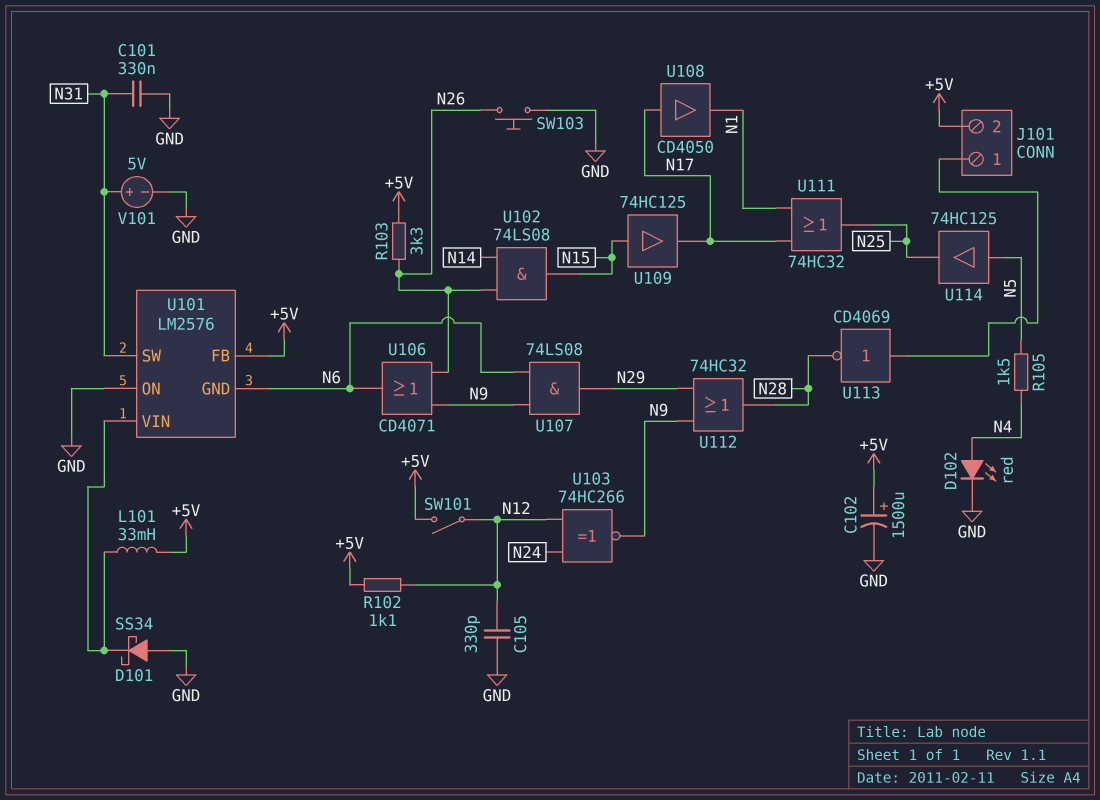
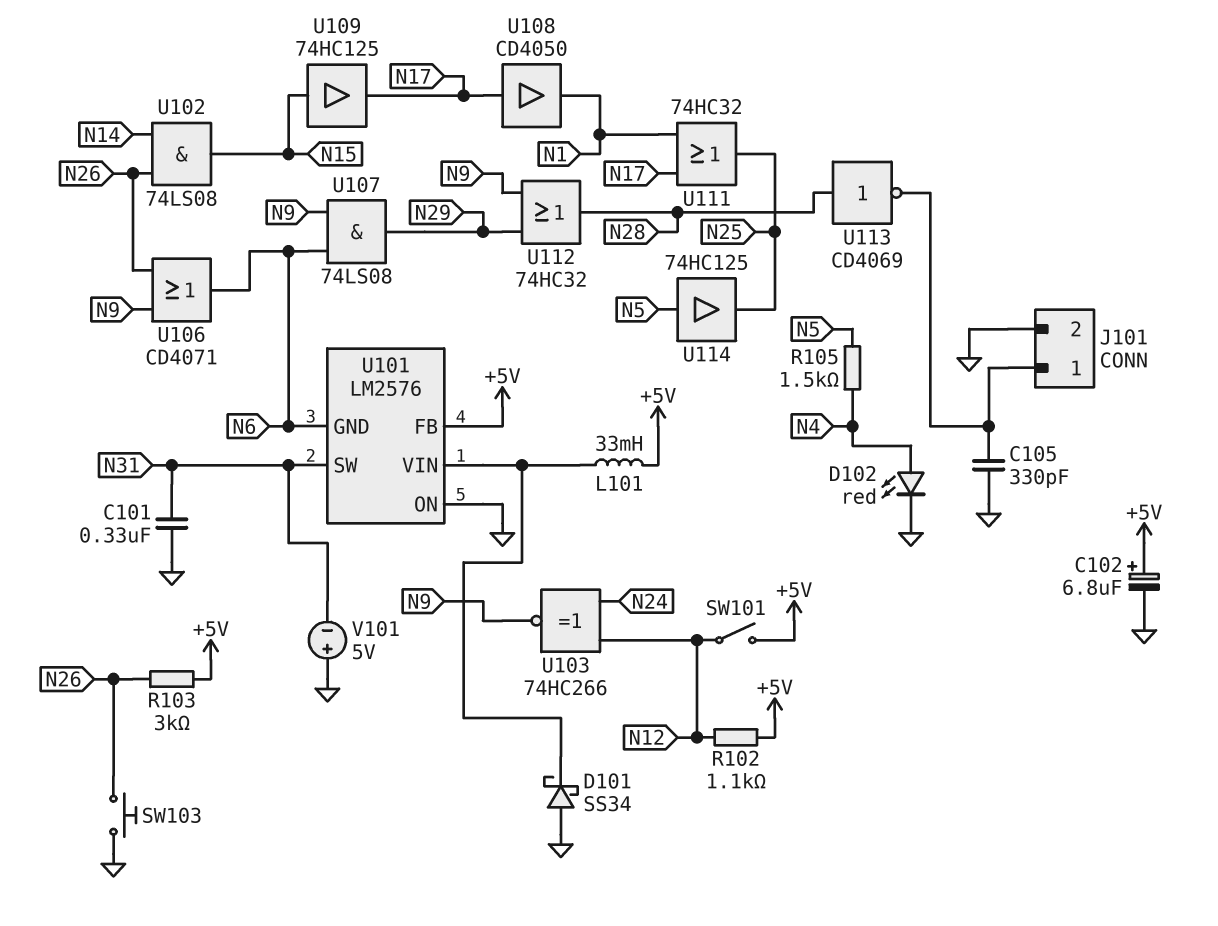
C102: 1500uF (plus +5V, minus GND) -> 6.8uF (plus +5V, minus GND)
C105: 330pF (GND, N12) -> 330pF (GND, J101/1)
J101 pin 2: +5V -> GND
R103: 3.3k (+5V, N26) -> 3k (+5V, N26)
U113: NOT CD4069 (in J101/1, out N28) -> NOT CD4069 (in N28, out J101/1)
V101: 5V (plus N31, minus GND) -> 5V (plus GND, minus N31)

